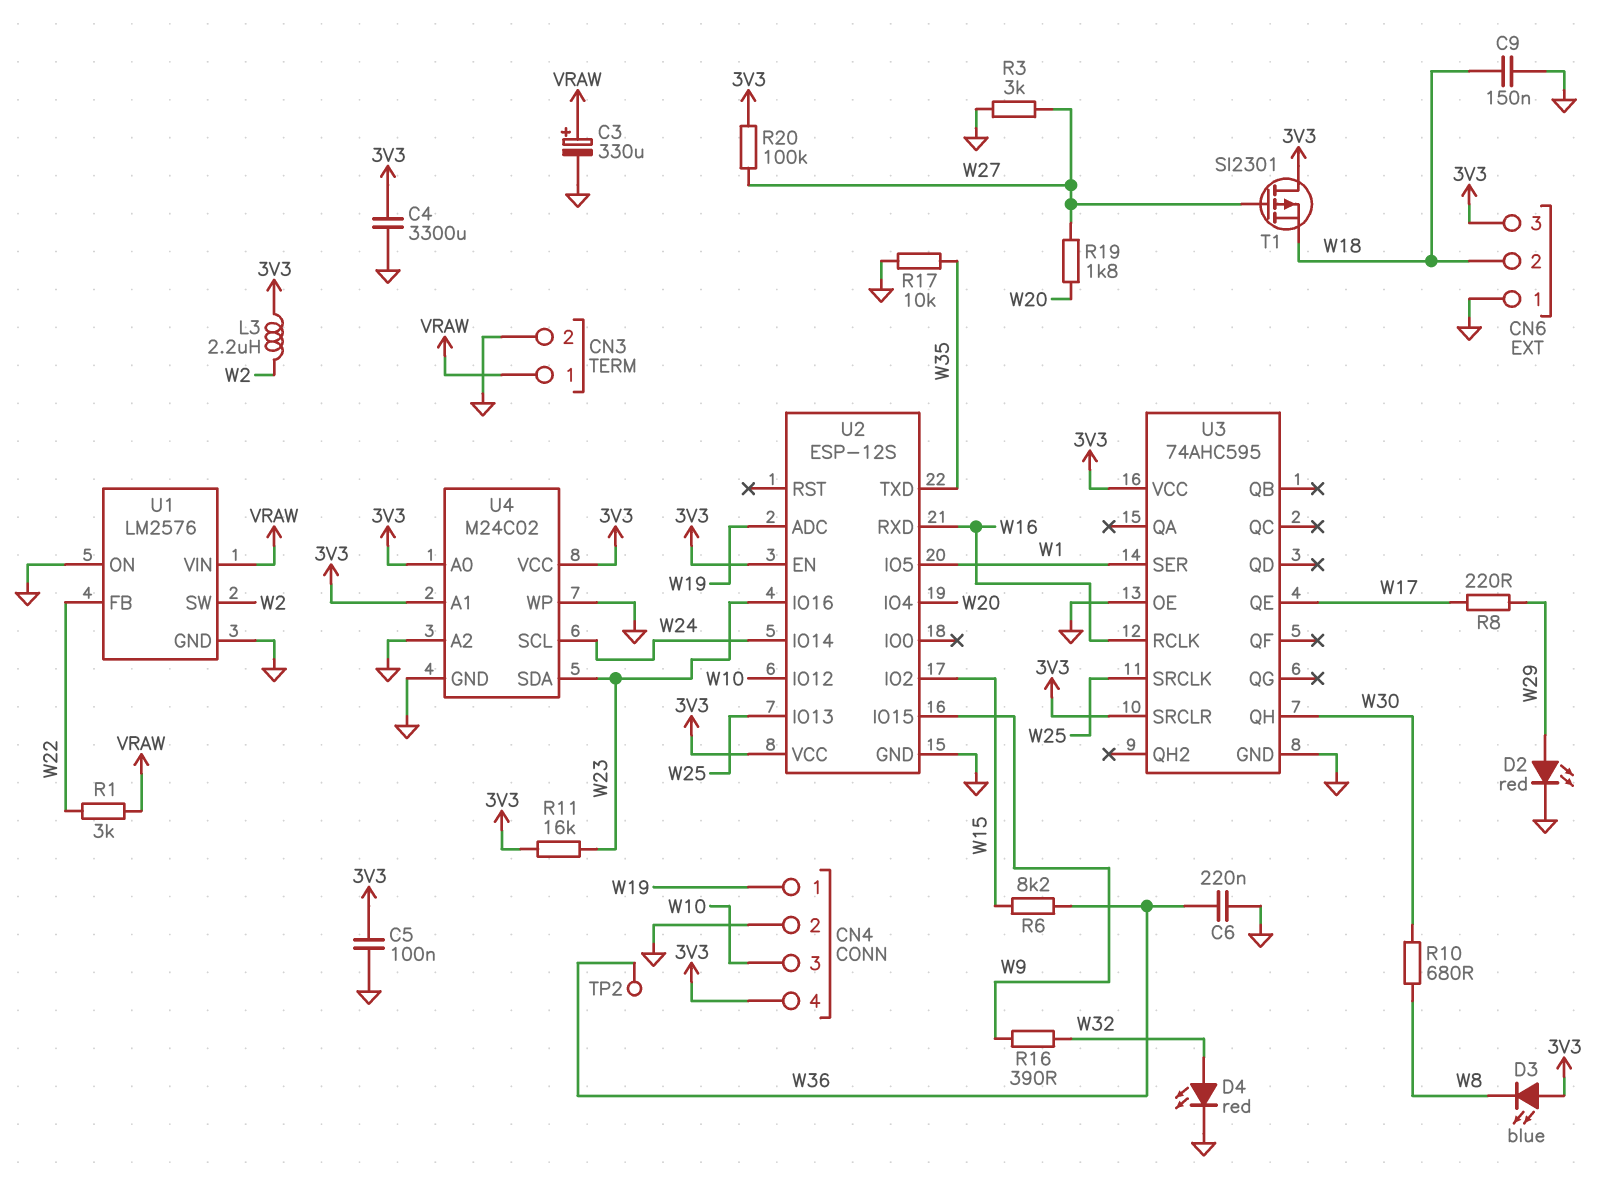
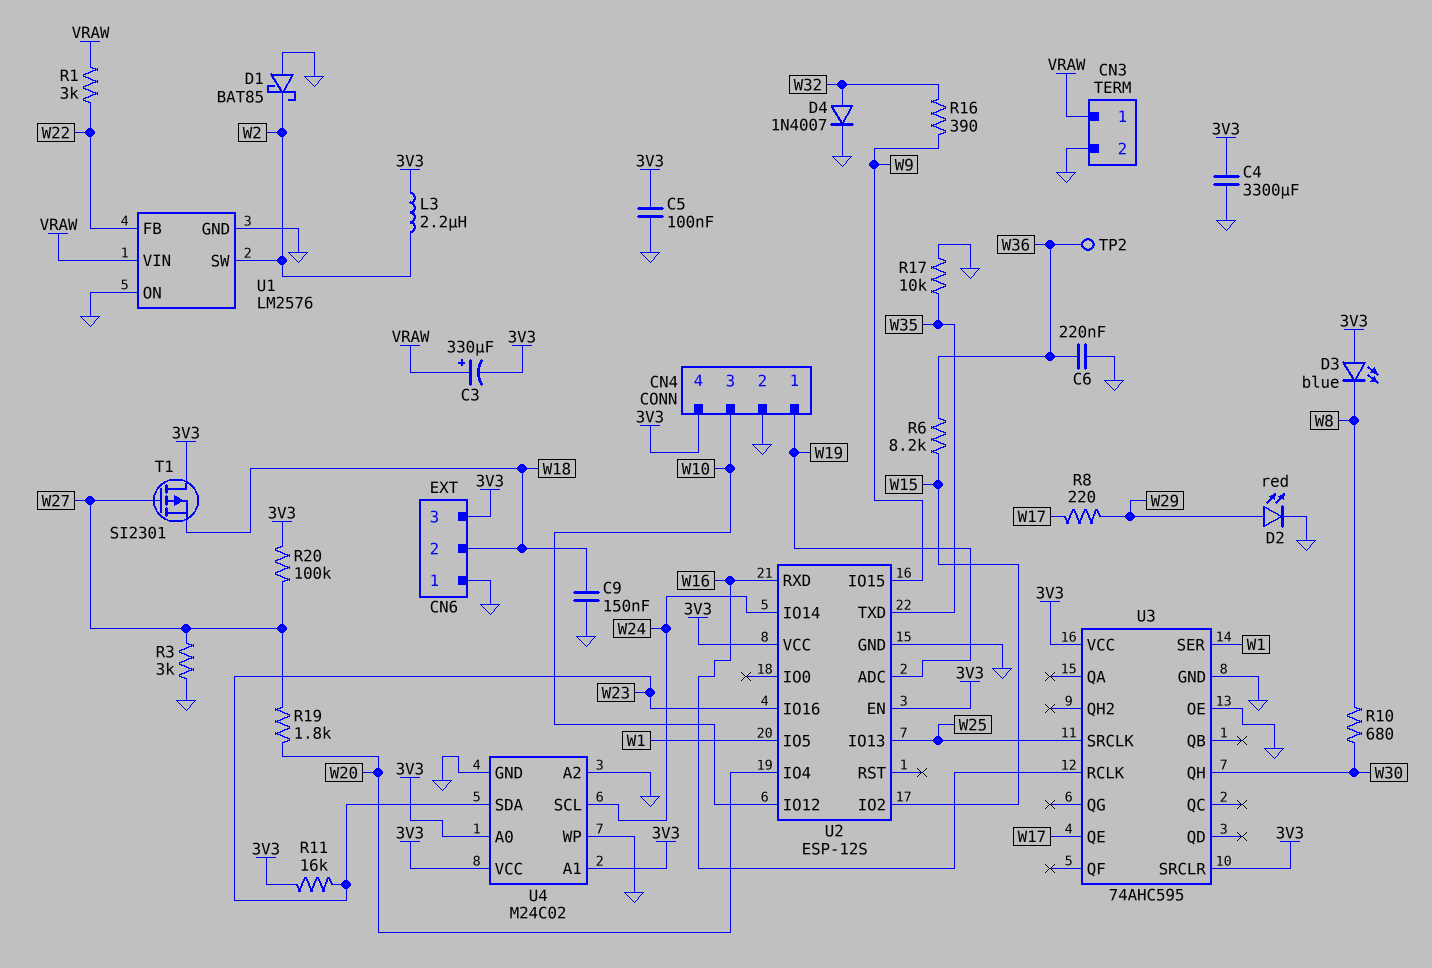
C3: 330uF (plus VRAW, minus GND) -> 330uF (plus VRAW, minus 3V3)
D1: none -> schottky BAT85 (A GND, K W2)
D4: LED red (A W32, K GND) -> diode 1N4007 (A W32, K GND)

